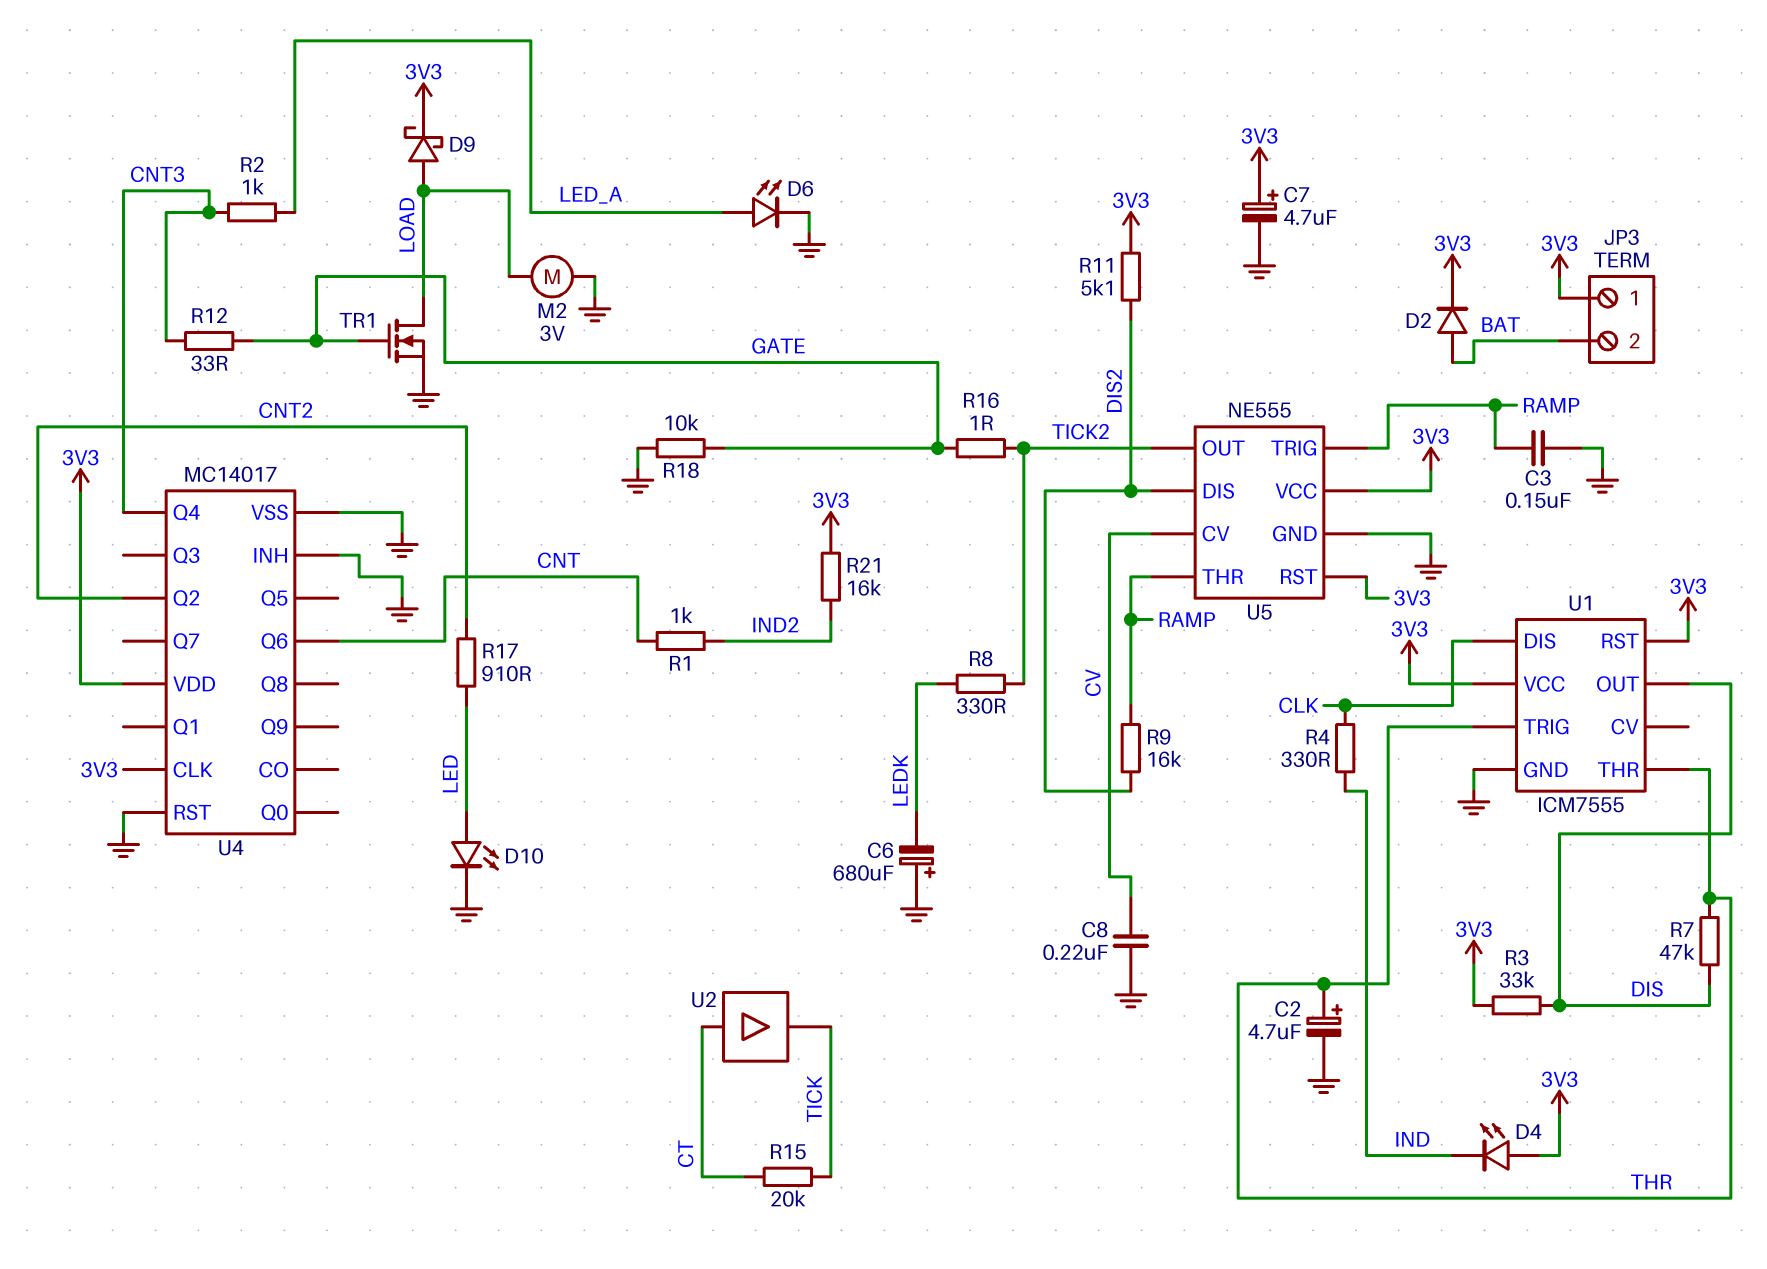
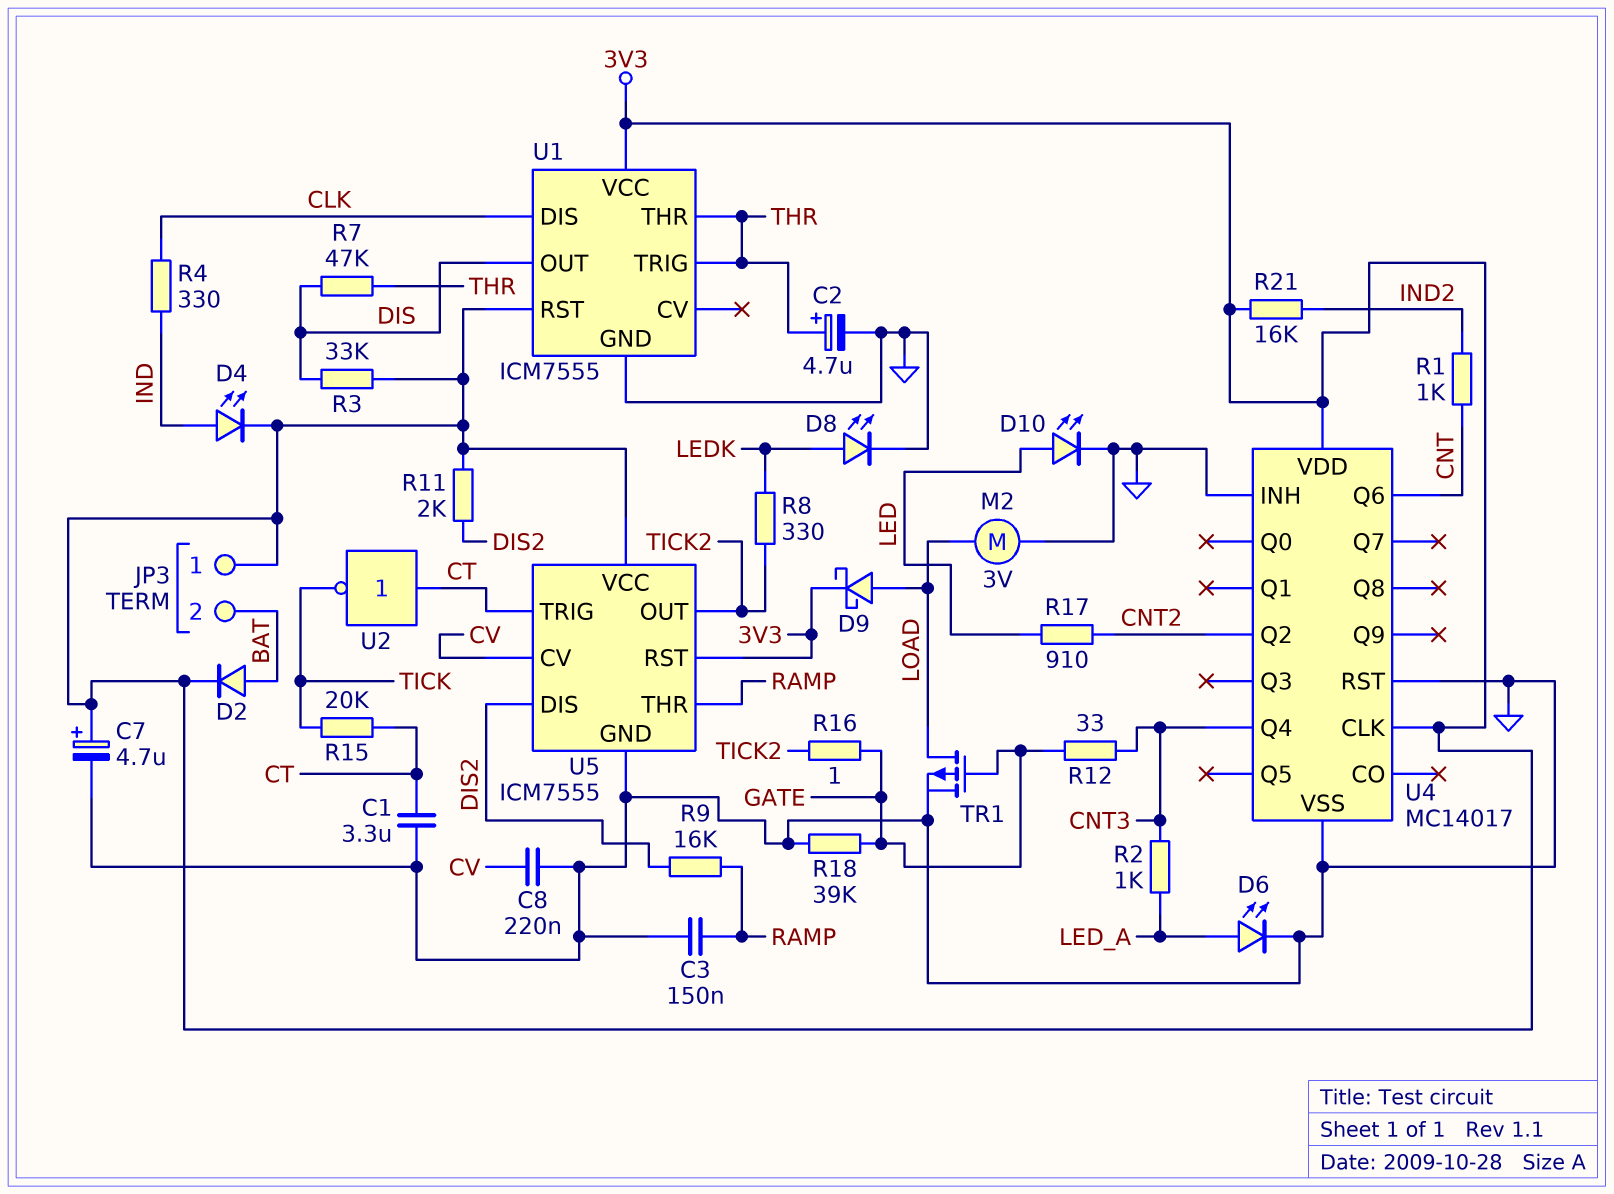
C1: none -> 3.3uF (CT, GND)
C6: 680uF (plus GND, minus LEDK) -> none
D4: LED (A 3V3, K IND) -> LED (A IND, K 3V3)
D8: none -> LED (A LEDK, K GND)
R11: 5.1k (3V3, DIS2) -> 2k (3V3, DIS2)
R18: 10k (GATE, GND) -> 39k (GATE, GND)
TR1: NMOS (G GATE, D LOAD, S GND) -> PMOS (G GATE, D LOAD, S GND)
U2: buffer (in CT, out TICK) -> NOT (in CT, out TICK)
U5: NE555 -> ICM7555
U5 pin TRIG: RAMP -> CT

